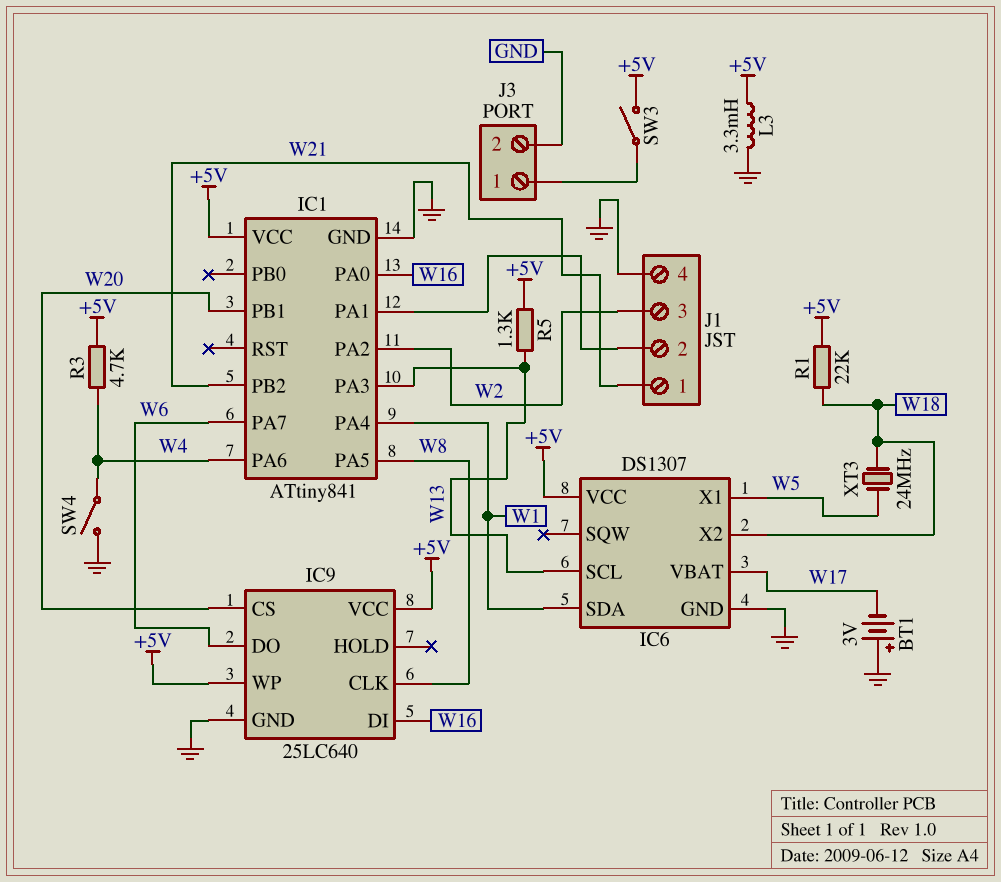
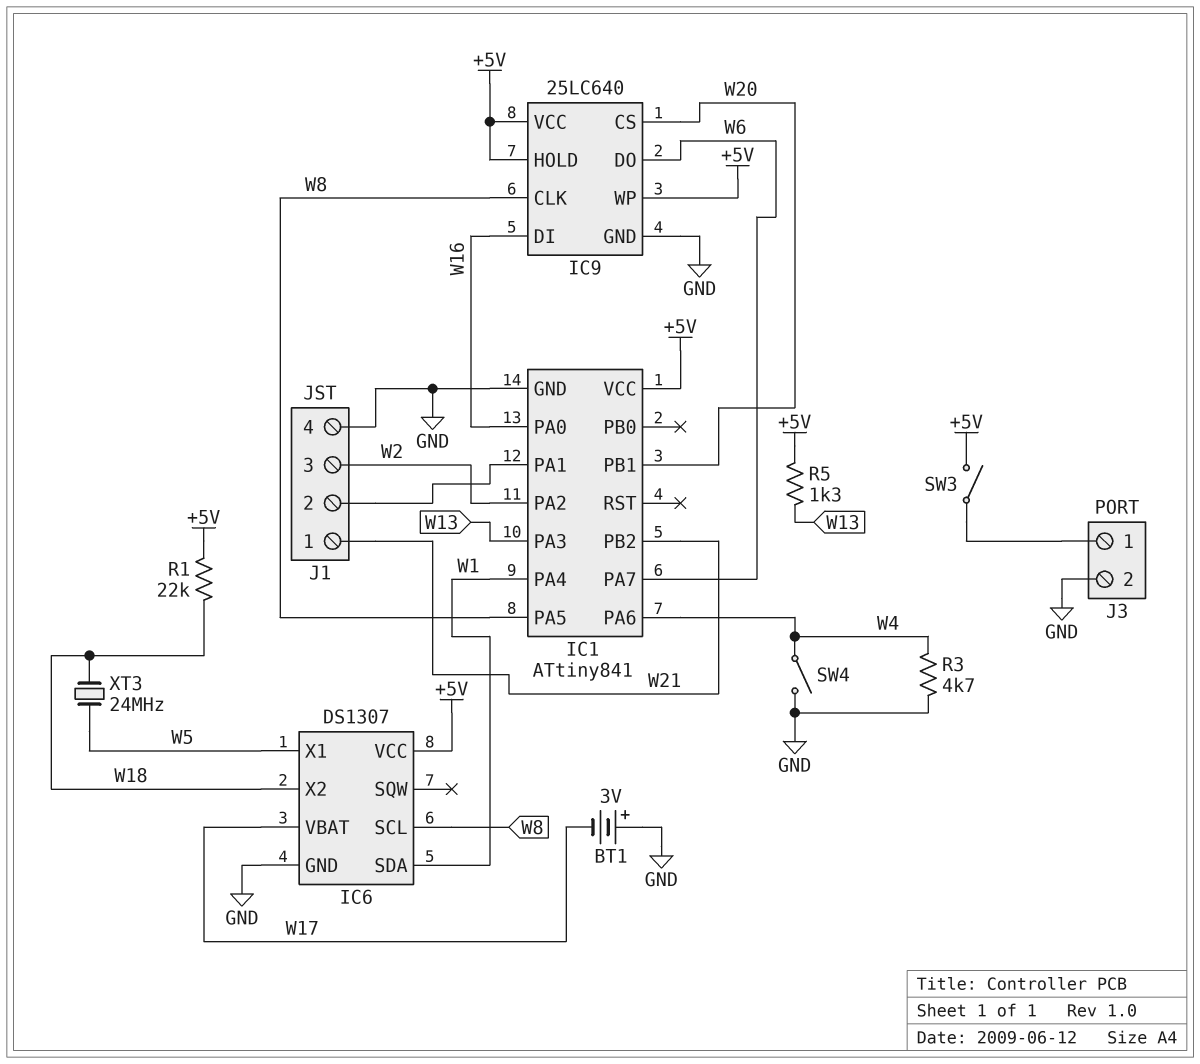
IC6 pin SCL: W13 -> W8
IC9 pin HOLD: none -> +5V
L3: 3.3mH (+5V, GND) -> none
R3: 4.7k (+5V, W4) -> 4.7k (GND, W4)

